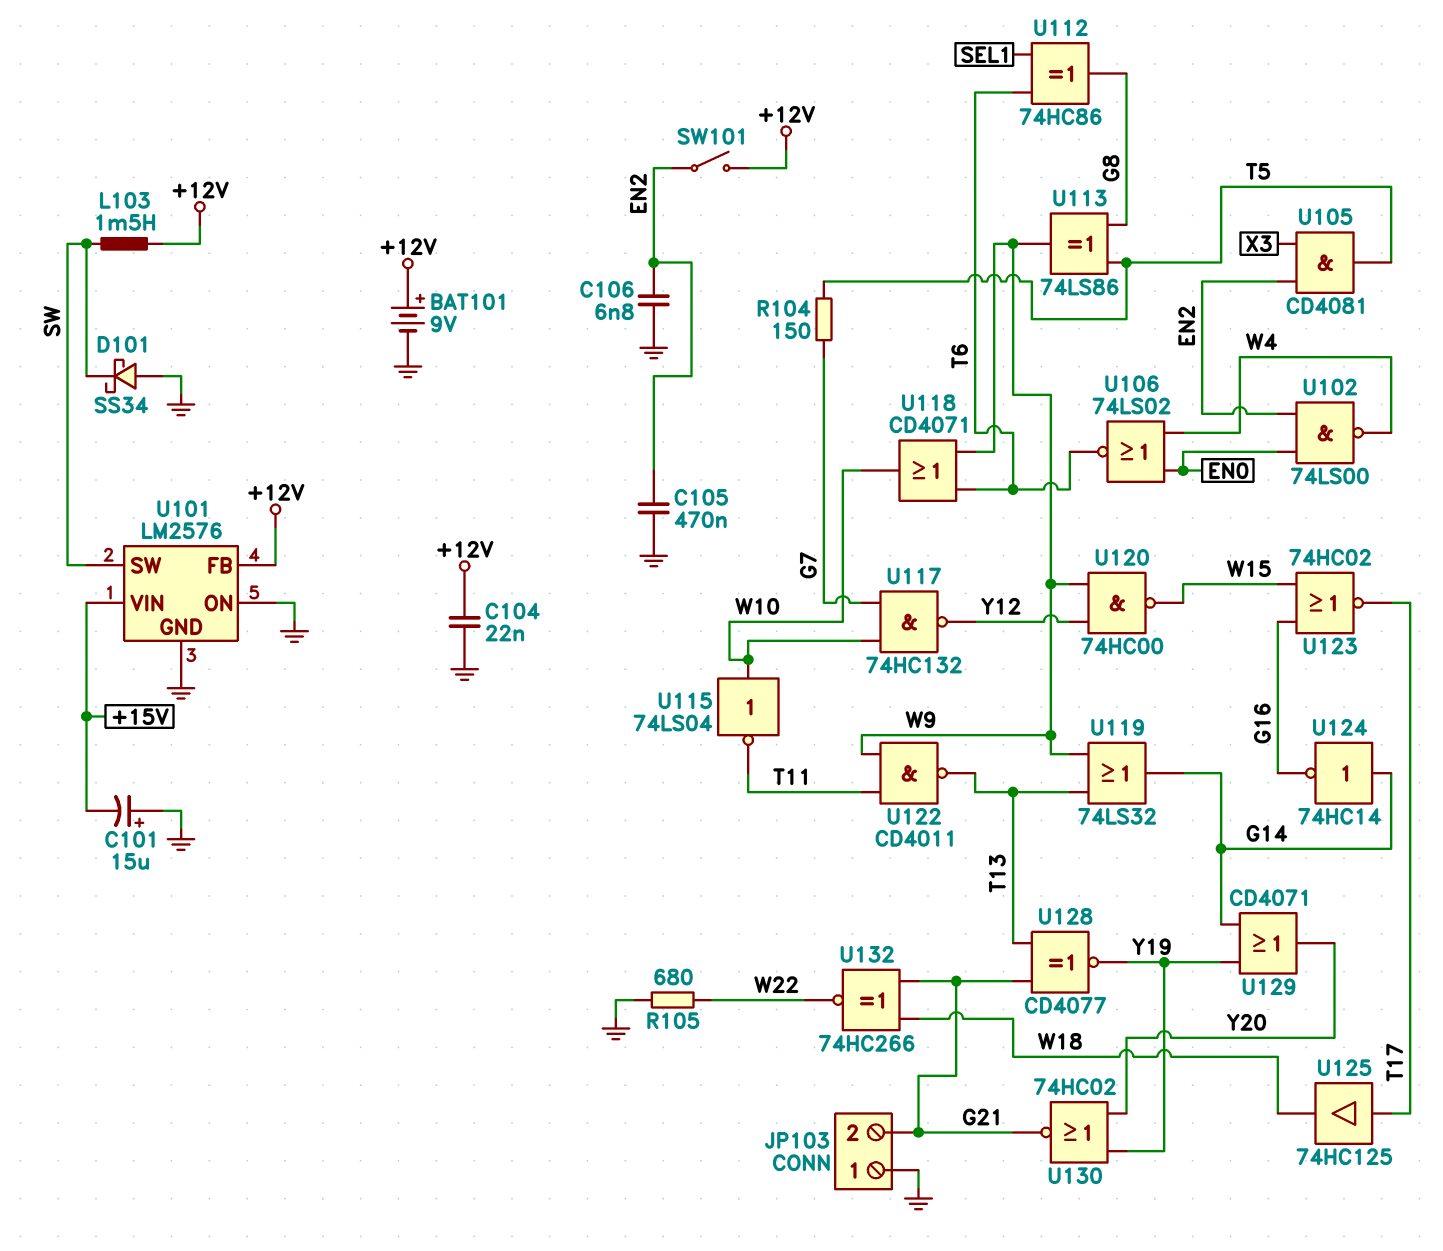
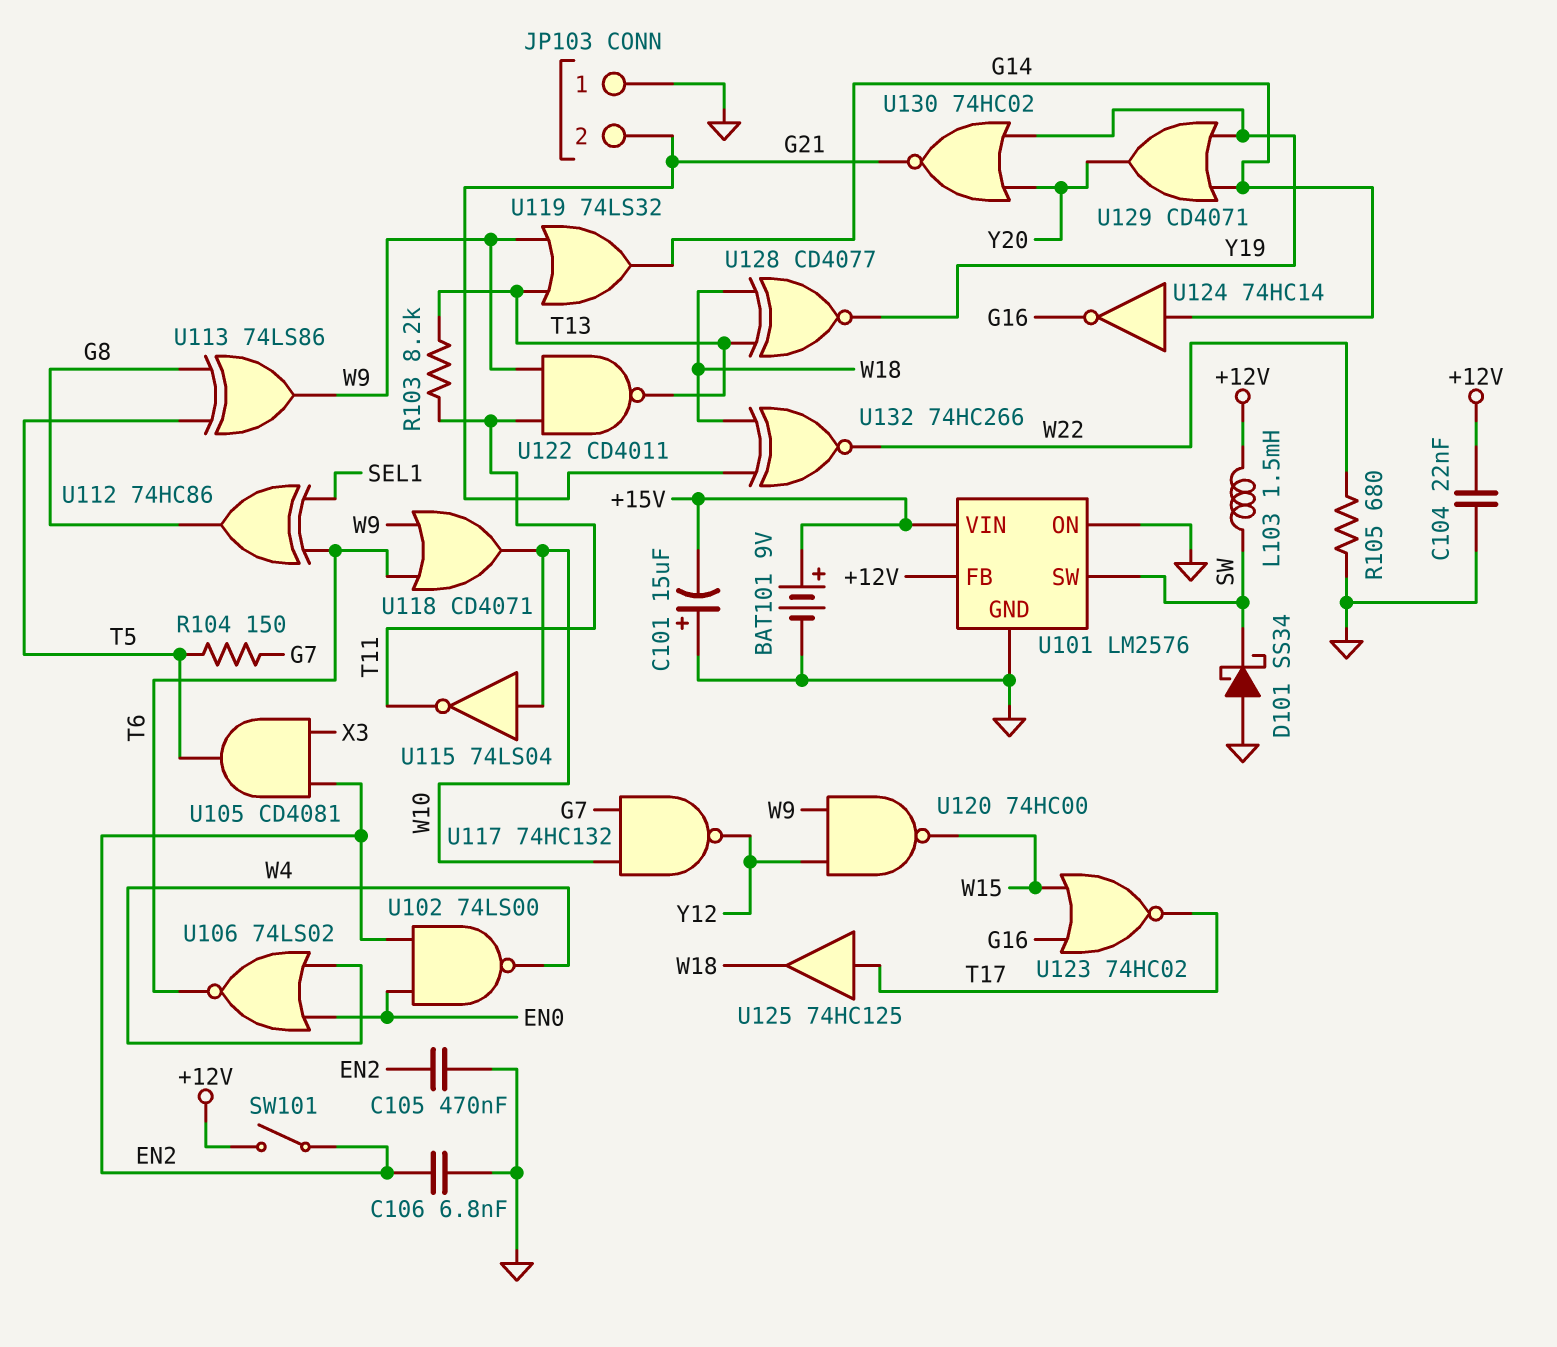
BAT101: 9V (plus +12V, minus GND) -> 9V (plus +15V, minus GND)
R103: none -> 8.2k (T11, T13)
U128: XNOR CD4077 (in G21, in T13, out Y19) -> XNOR CD4077 (in T13, in W18, out Y19)

